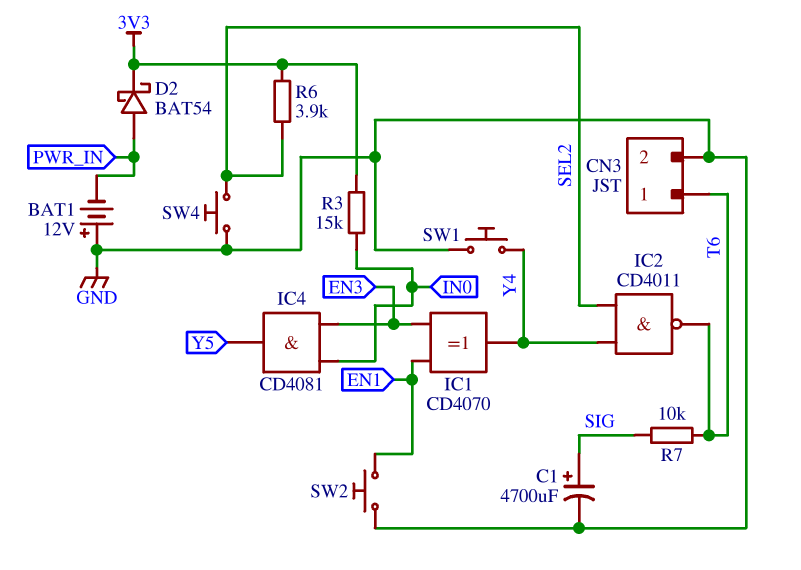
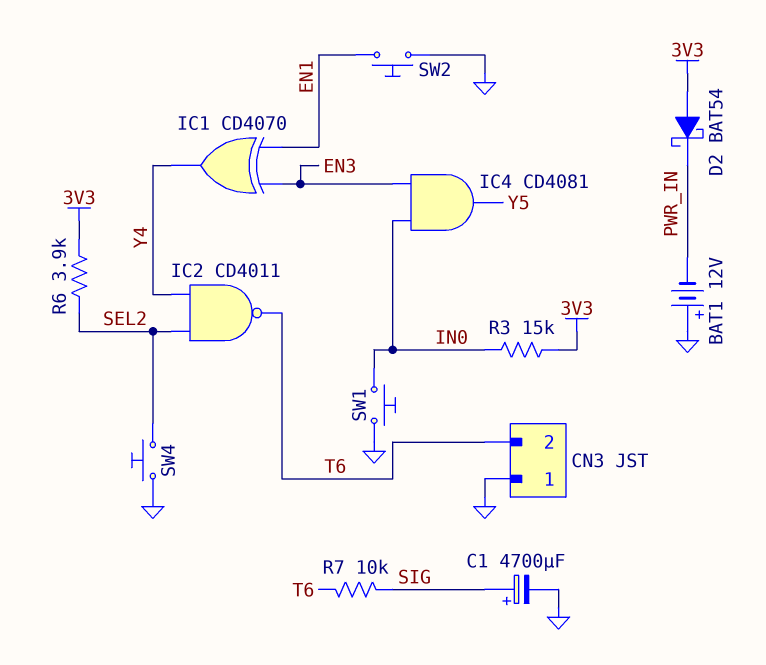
CN3 pin 1: T6 -> GND
CN3 pin 2: GND -> T6
D2: schottky BAT54 (A PWR_IN, K 3V3) -> schottky BAT54 (A 3V3, K PWR_IN)
SW1: button (GND, Y4) -> button (GND, IN0)

